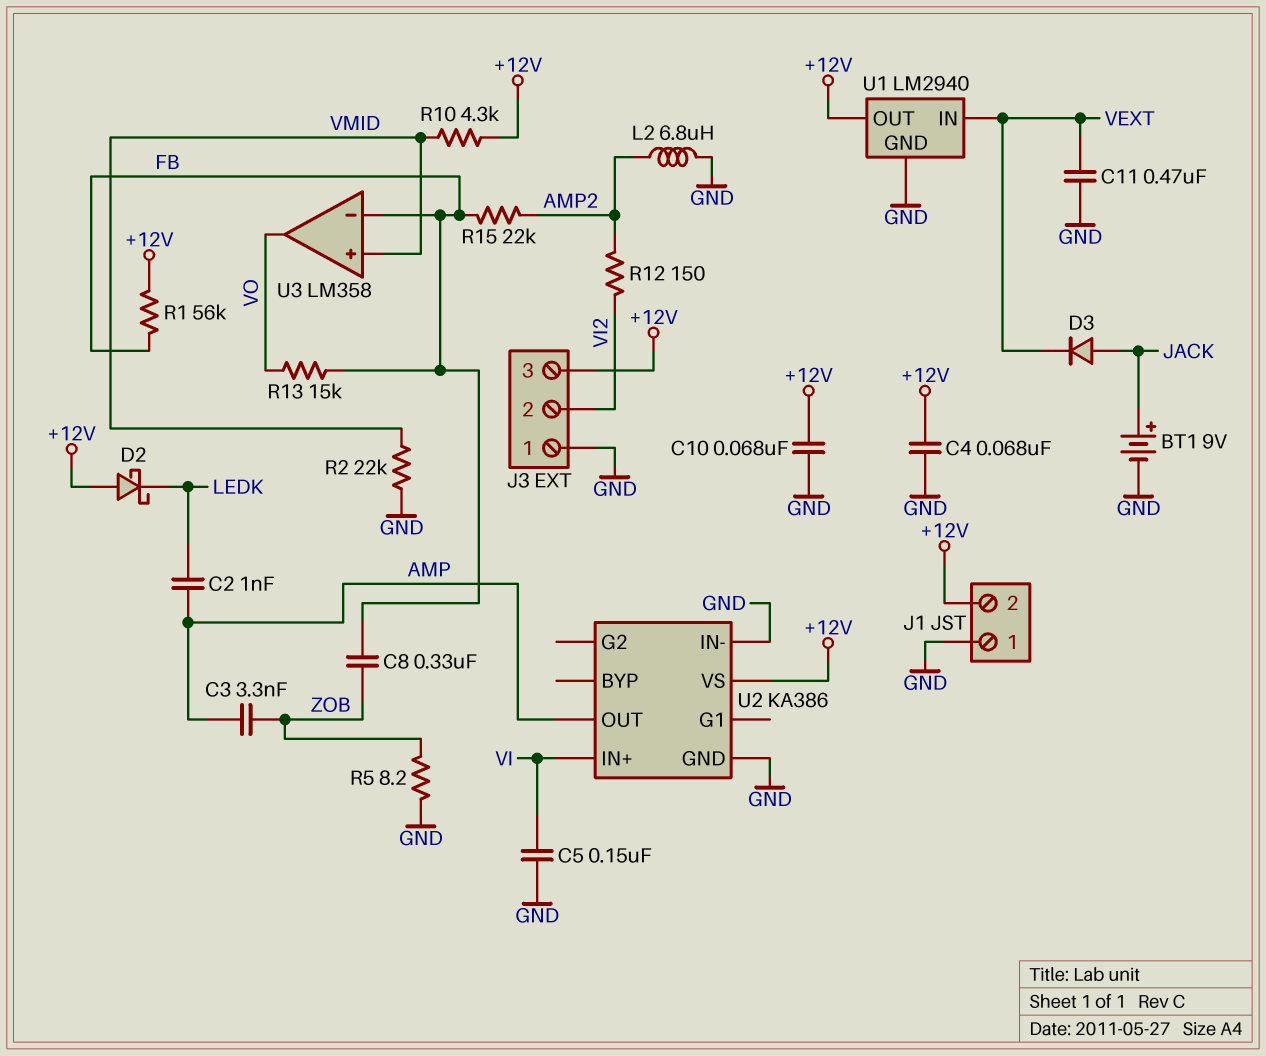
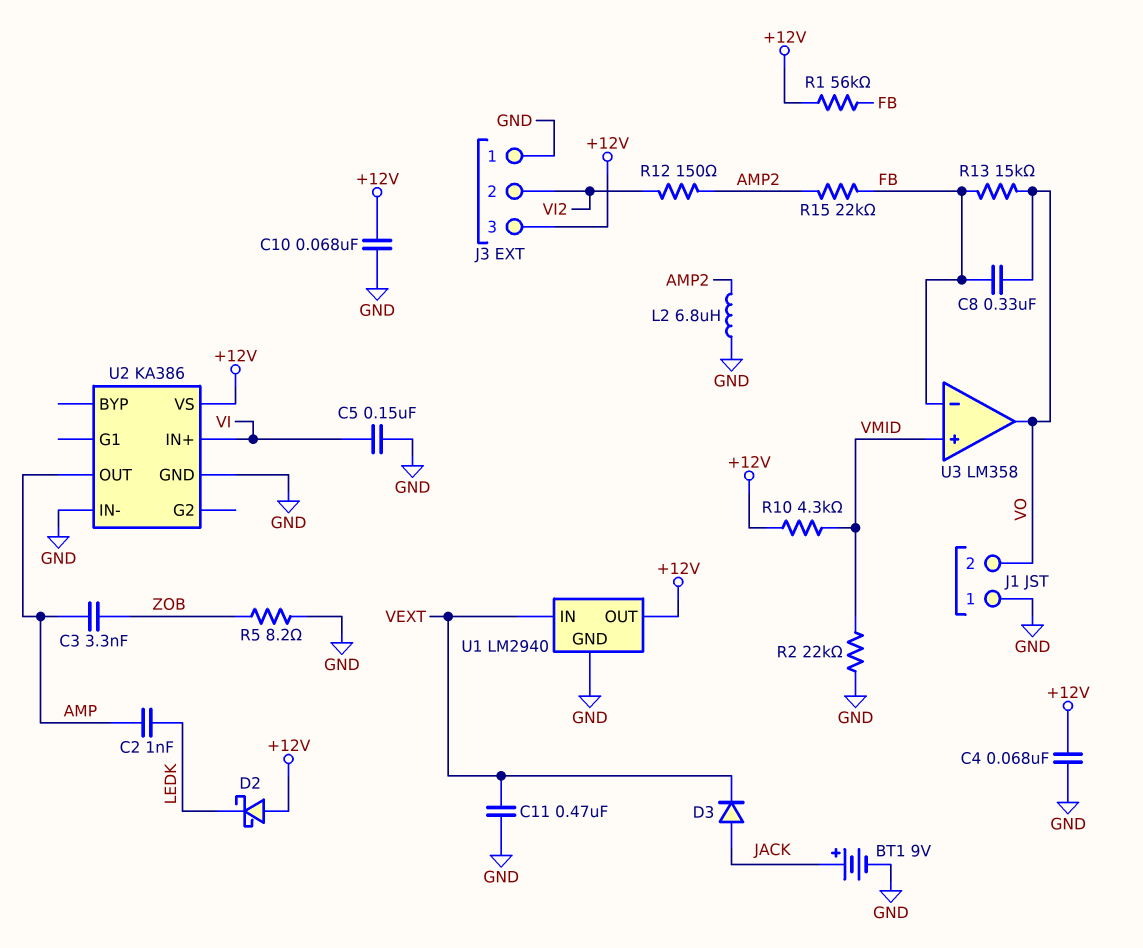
C8: 330nF (FB, ZOB) -> 330nF (FB, VO)
J1 pin 2: +12V -> VO

